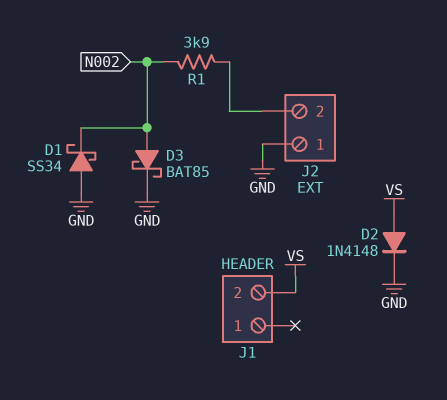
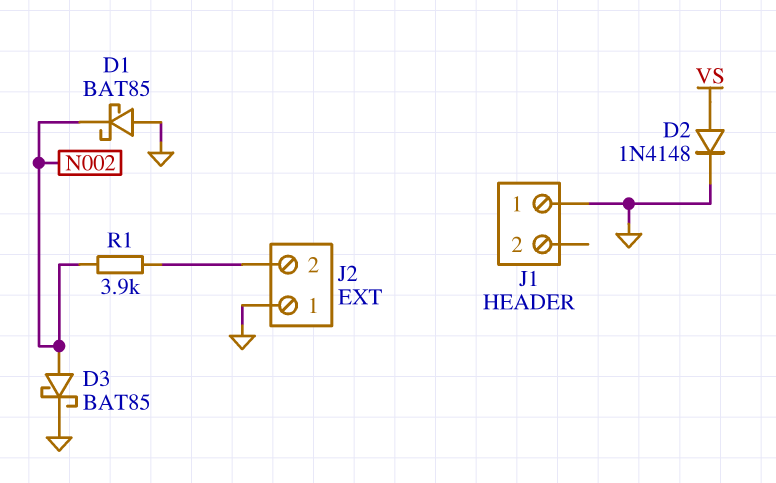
D1: schottky SS34 (A GND, K N002) -> schottky BAT85 (A GND, K N002)
J1 pin 1: none -> GND
J1 pin 2: VS -> none

